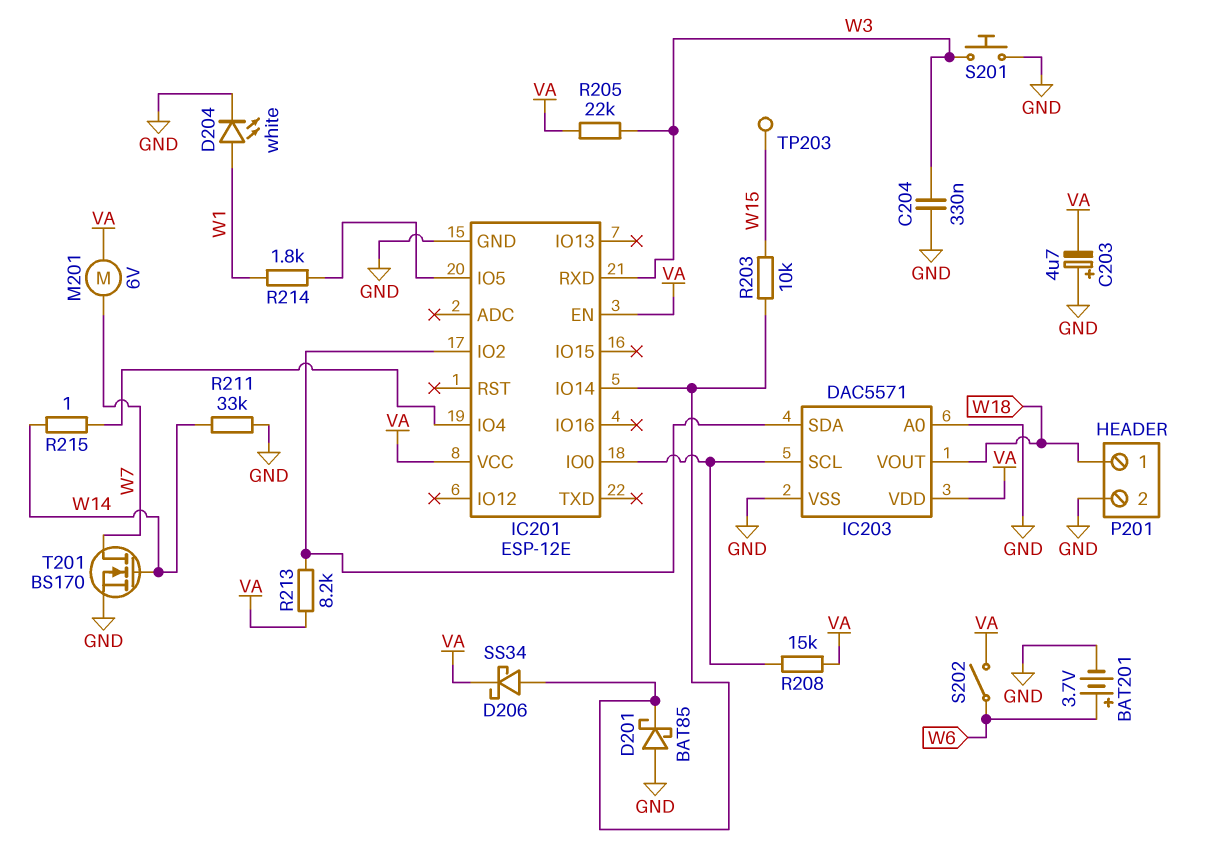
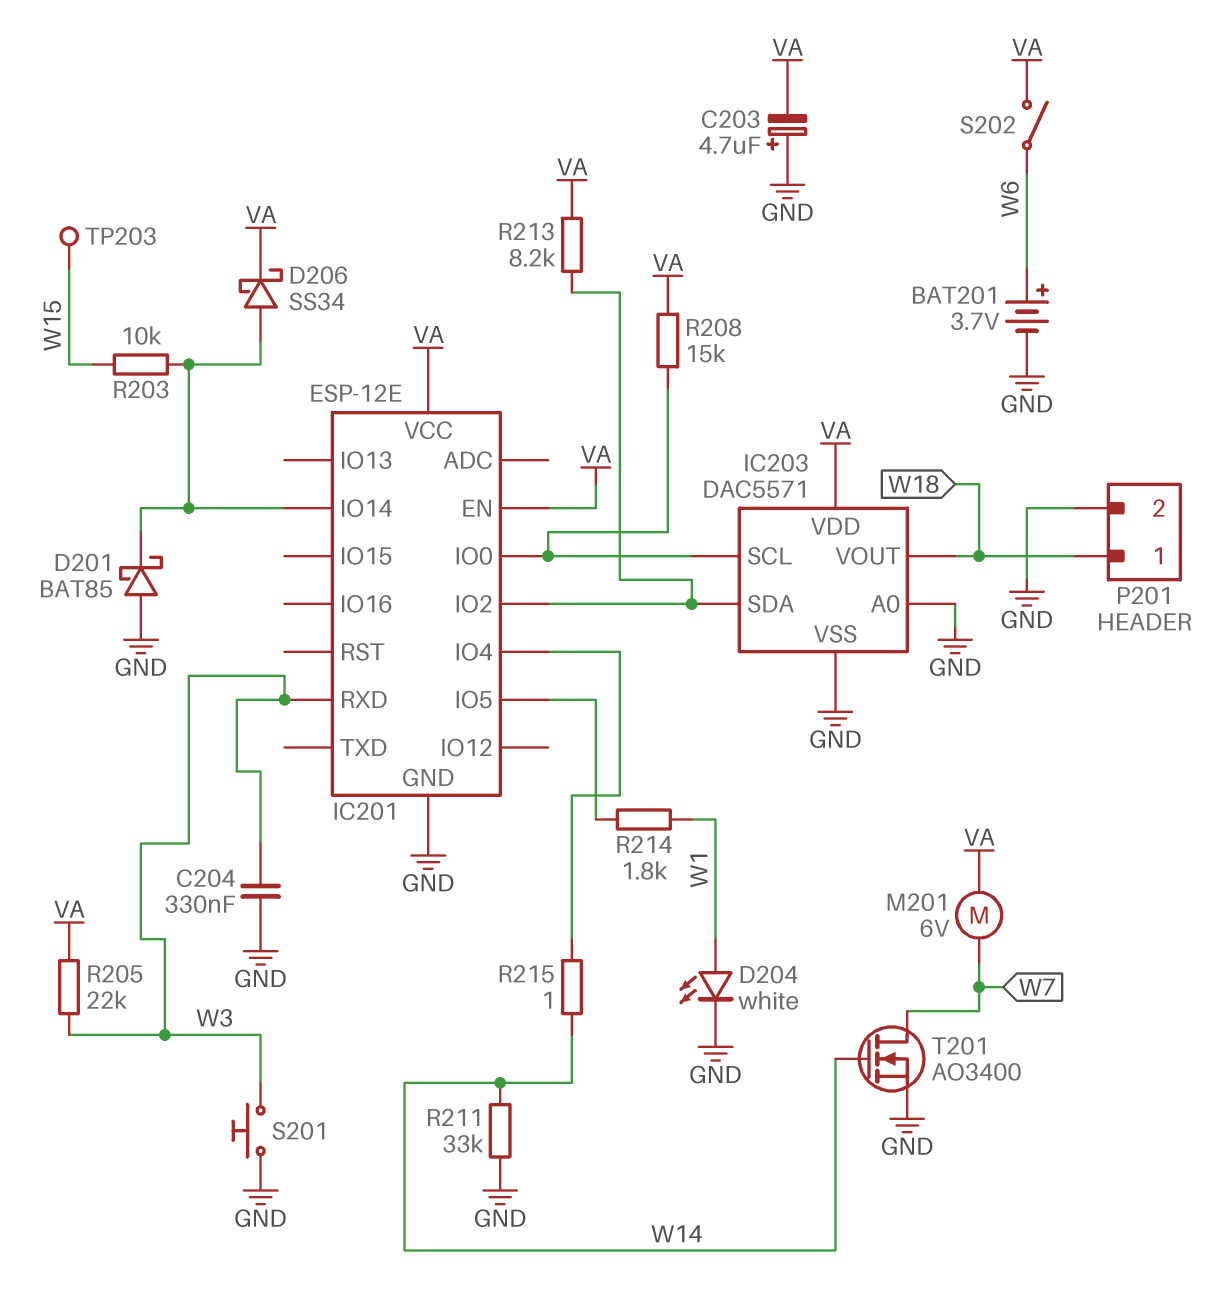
T201: NMOS BS170 (G W14, D W7, S GND) -> NMOS AO3400 (G W14, D W7, S GND)

